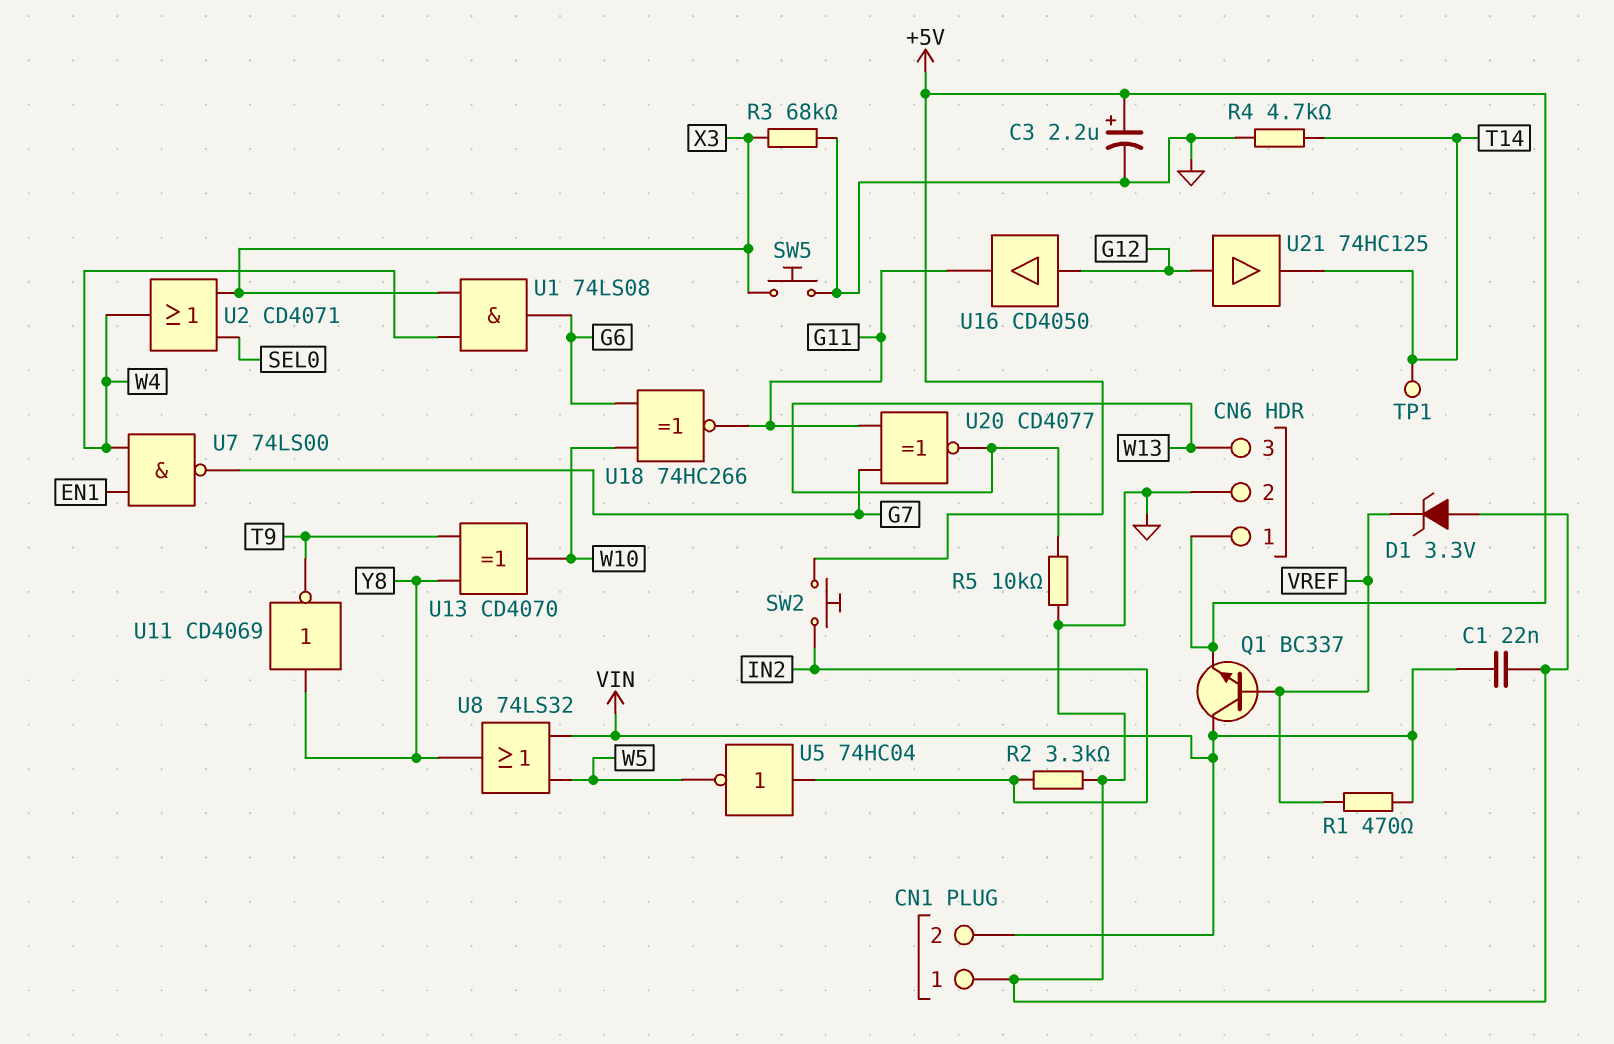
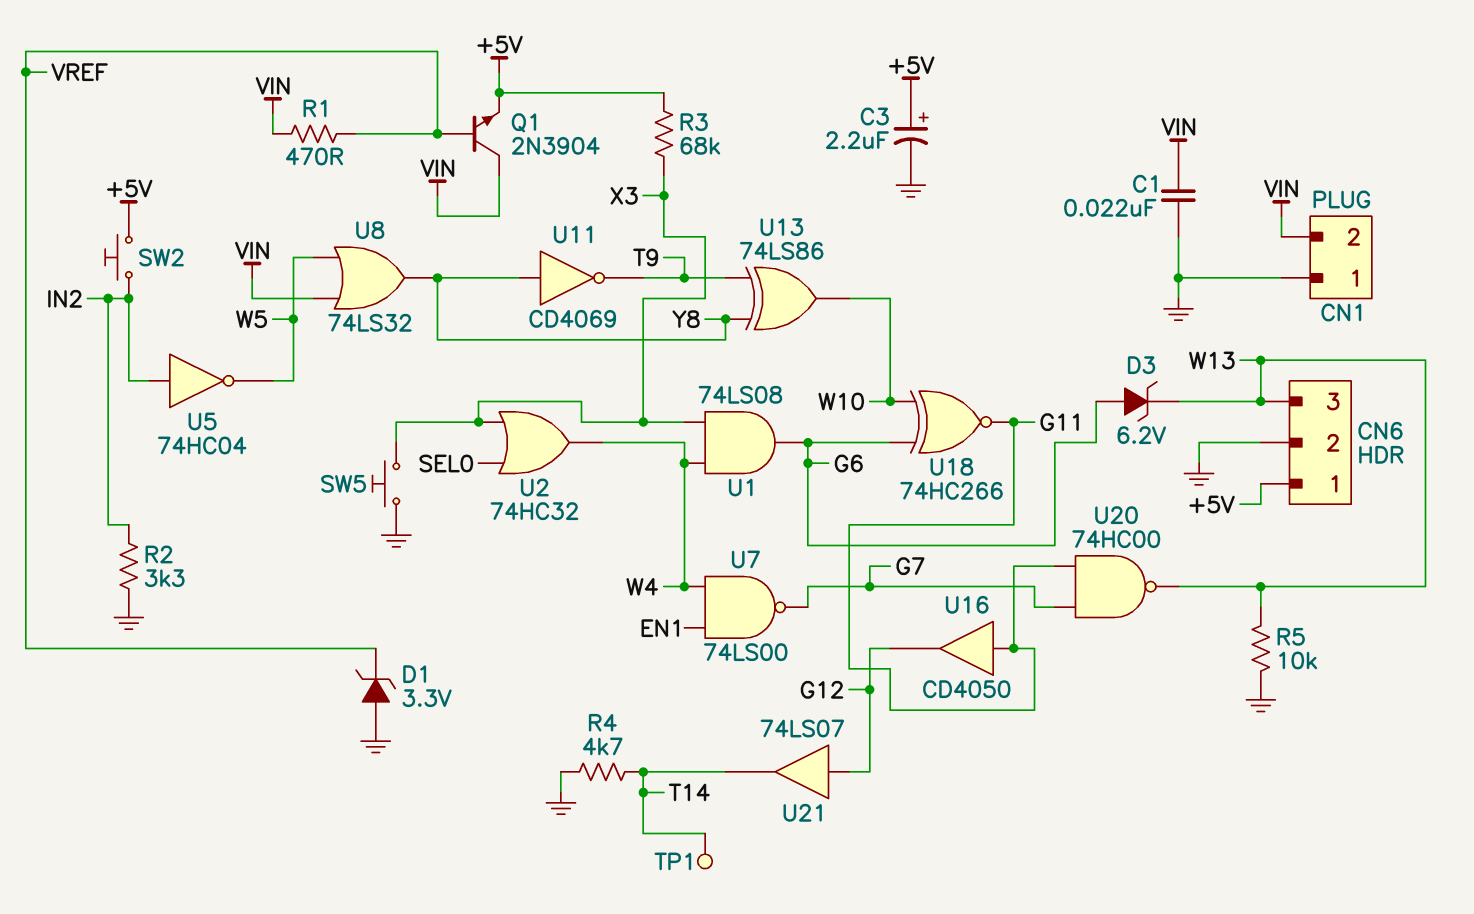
D3: none -> zener 6.2V (A G6, K W13)
Q1: NPN BC337 (B VREF, C VIN, E +5V) -> NPN 2N3904 (B VREF, C VIN, E +5V)
R3: 68k (GND, X3) -> 68k (+5V, X3)
U2: OR CD4071 (in SEL0, in X3, out W4) -> OR 74HC32 (in SEL0, in X3, out W4)
U13: XOR CD4070 (in T9, in Y8, out W10) -> XOR 74LS86 (in T9, in Y8, out W10)
U16: buffer CD4050 (in G12, out G11) -> buffer CD4050 (in G11, out G12)
U20: XNOR CD4077 (in G7, in G11, out W13) -> NAND 74HC00 (in G7, in G11, out W13)
U21: buffer 74HC125 (in G12, out T14) -> buffer 74LS07 (in G12, out T14)

